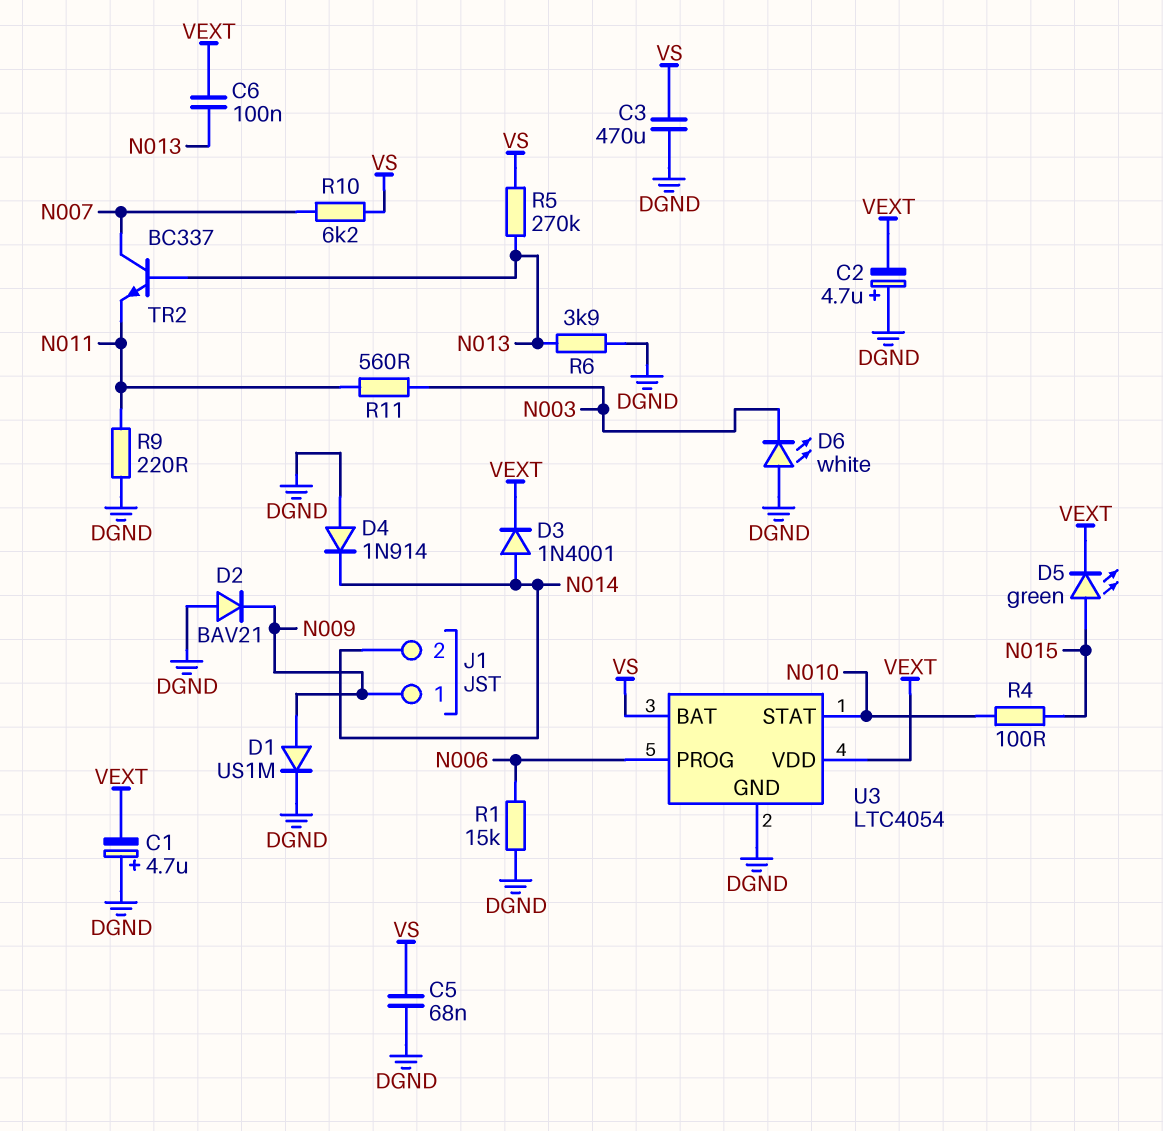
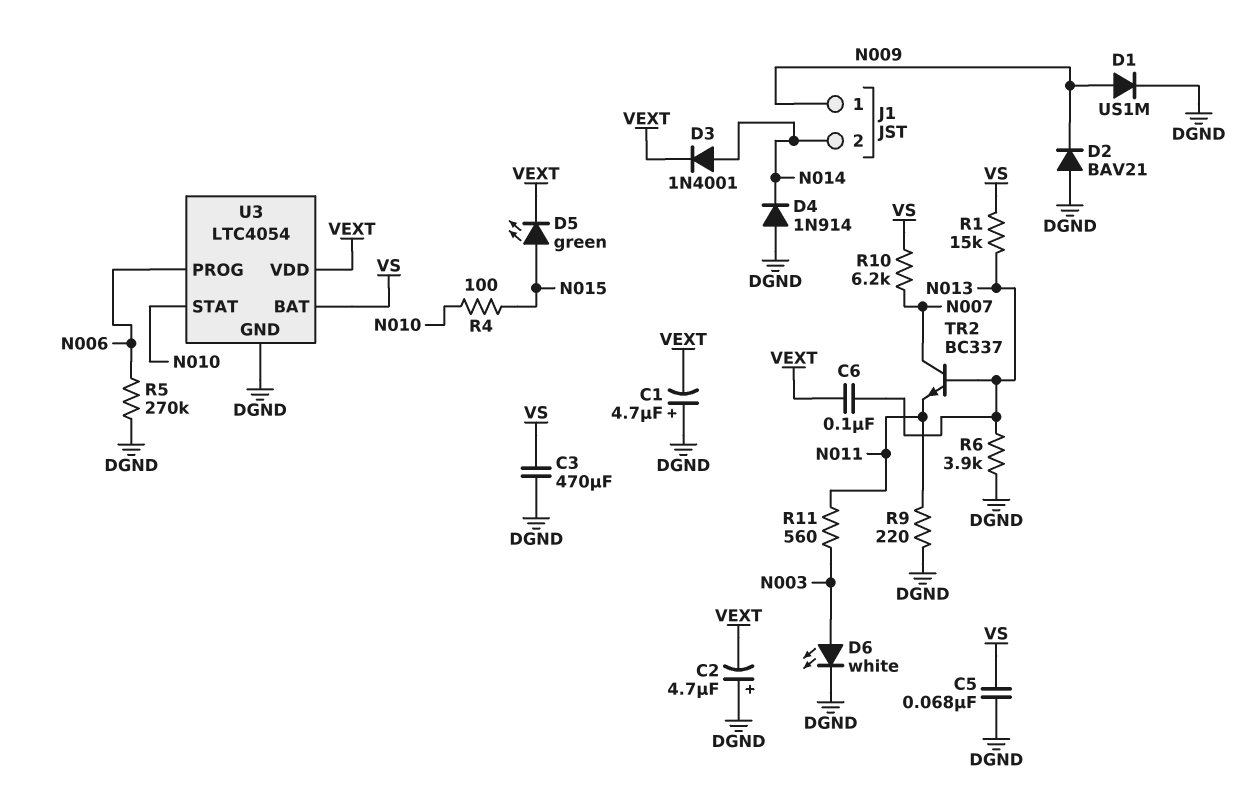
D6: LED white (A DGND, K N003) -> LED white (A N003, K DGND)
R1: 15k (DGND, N006) -> 15k (N013, VS)
R5: 270k (N013, VS) -> 270k (DGND, N006)

